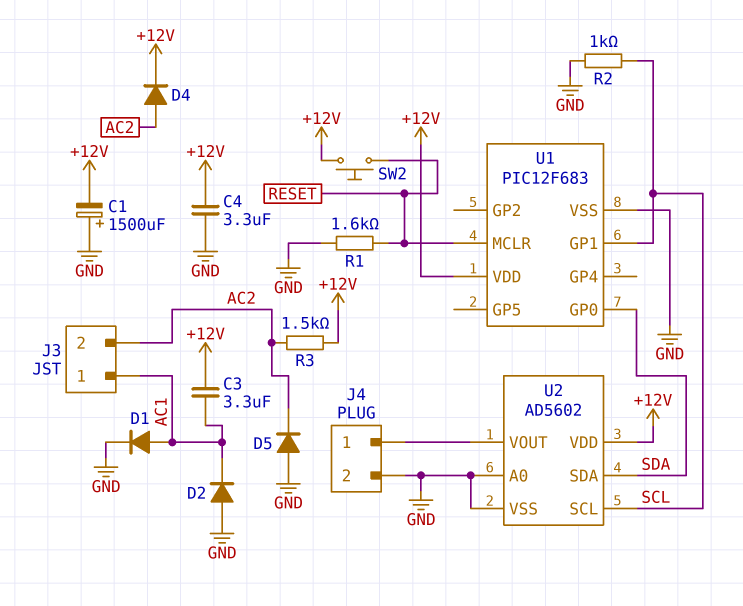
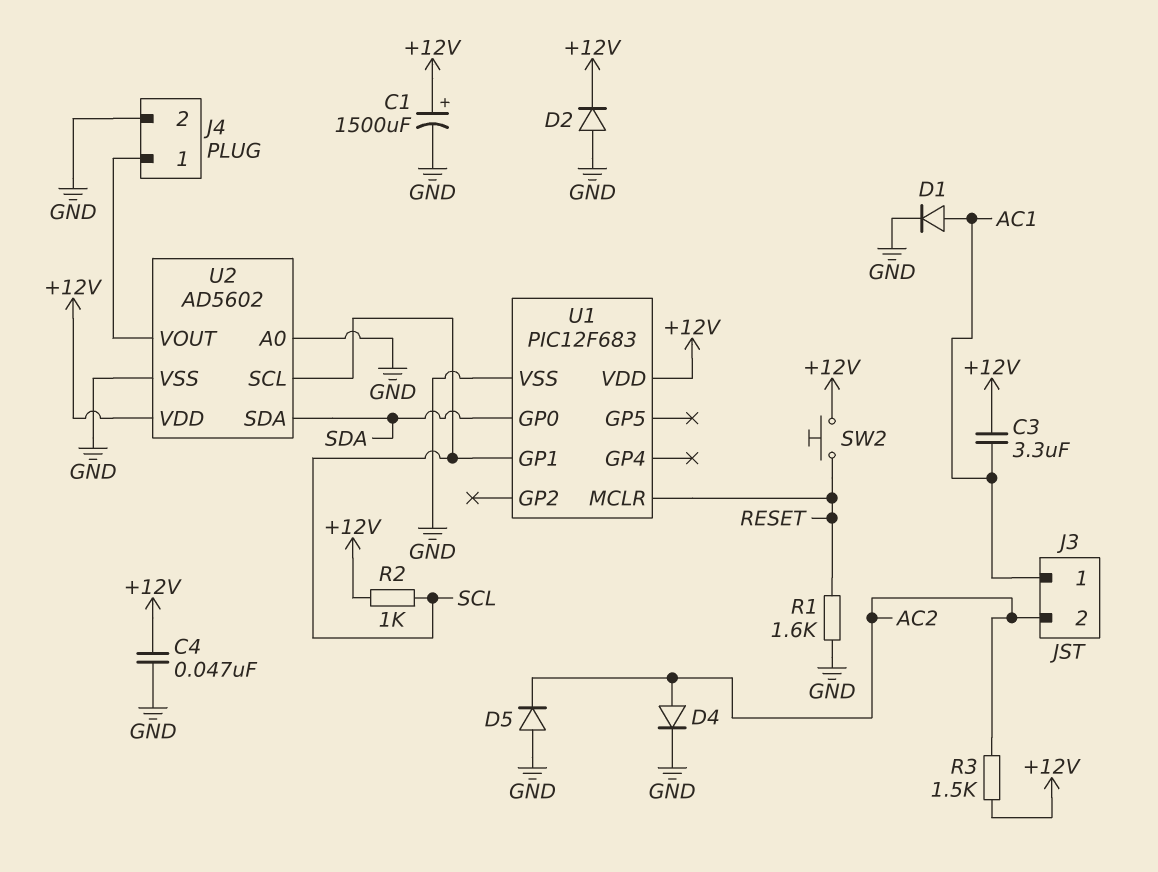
C1: 1500uF (plus GND, minus +12V) -> 1500uF (plus +12V, minus GND)
C4: 3.3uF (+12V, GND) -> 47nF (+12V, GND)
D2: diode (A GND, K AC1) -> diode (A GND, K +12V)
D4: diode (A AC2, K +12V) -> diode (A AC2, K GND)
R2: 1k (GND, SCL) -> 1k (+12V, SCL)

